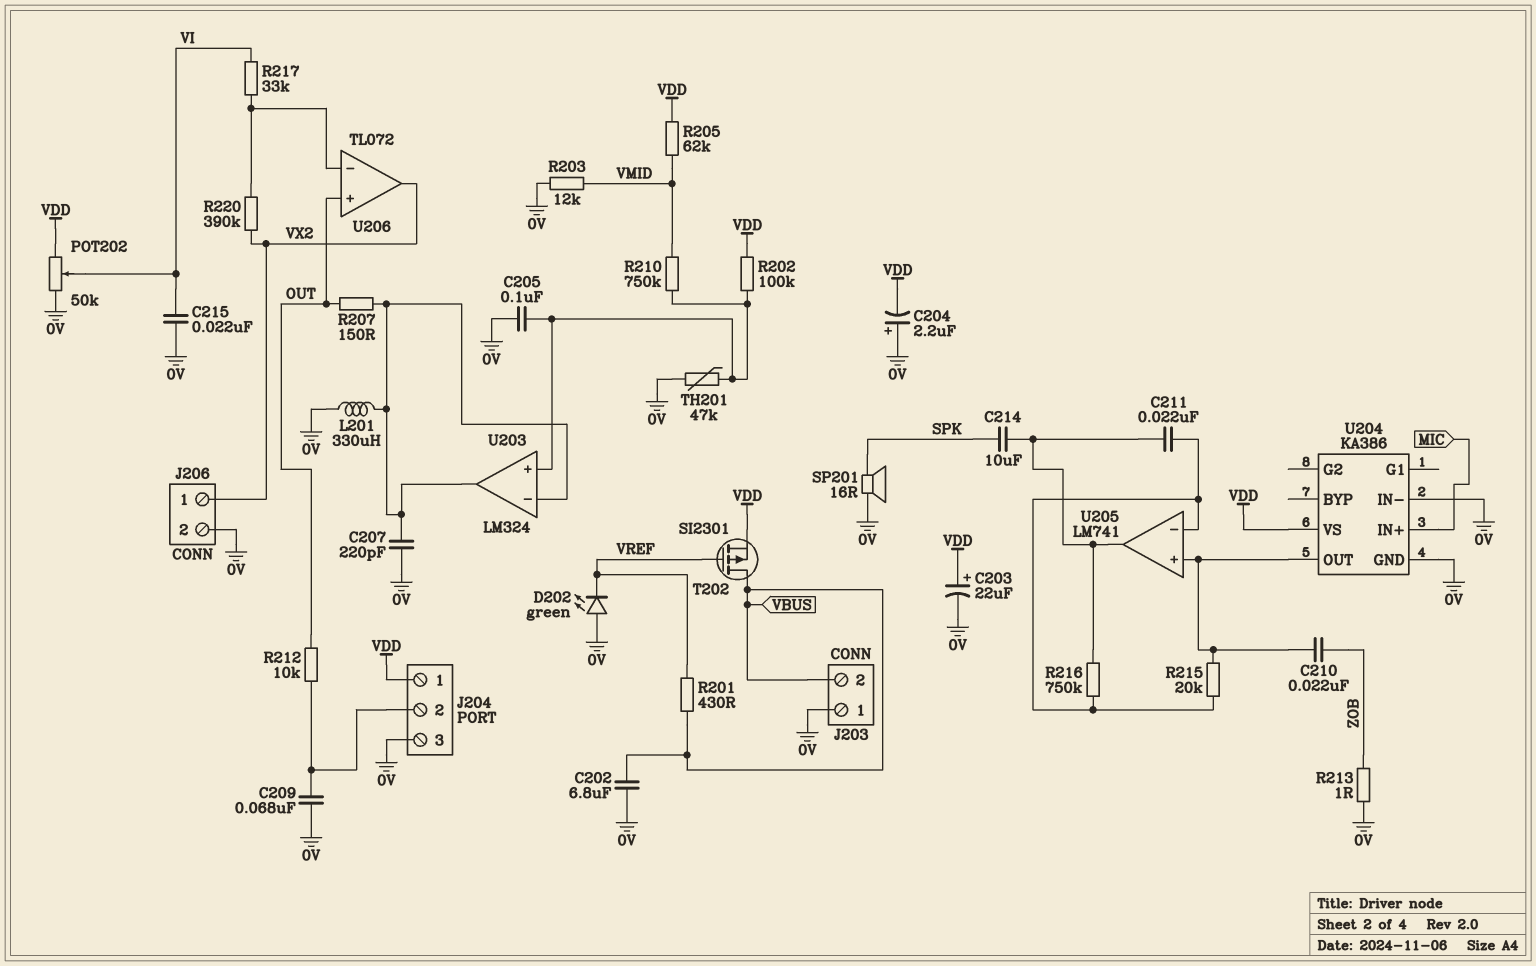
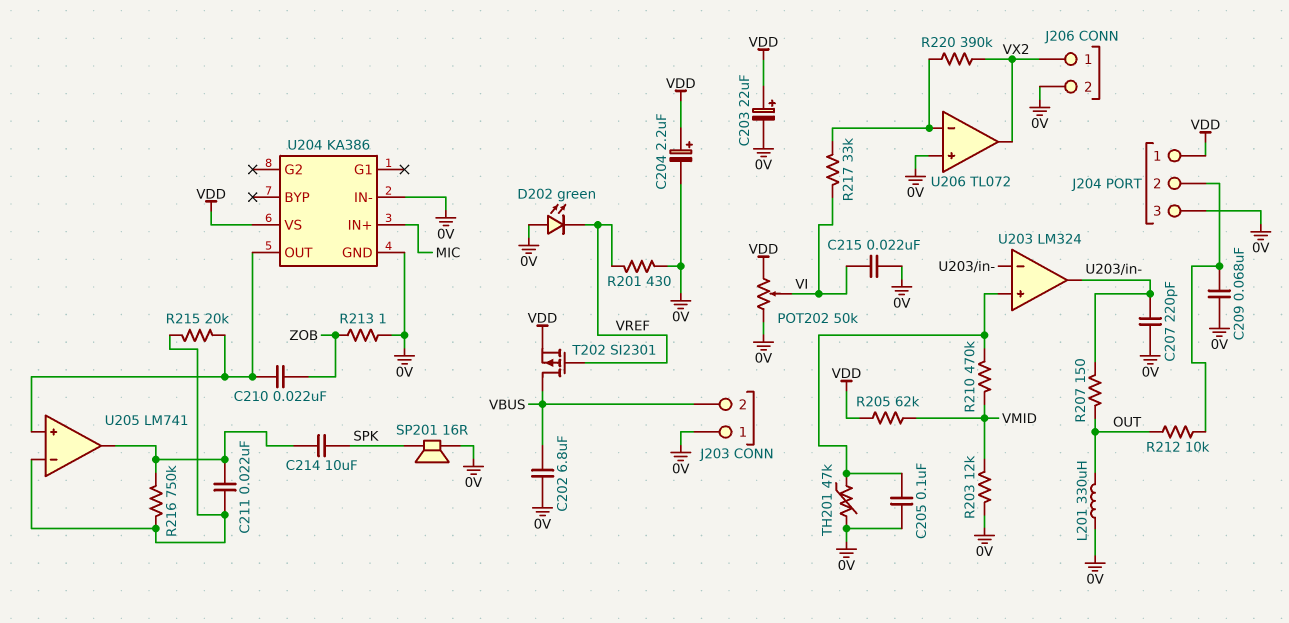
C204: 2.2uF (plus 0V, minus VDD) -> 2.2uF (plus VDD, minus 0V)
L201: 330uH (0V, U203/in-) -> 330uH (0V, OUT)
R201: 430 (VBUS, VREF) -> 430 (0V, VREF)
R202: 100k (U203/in+, VDD) -> none
R210: 750k (U203/in+, VMID) -> 470k (U203/in+, VMID)
U206 pin in+: OUT -> 0V

